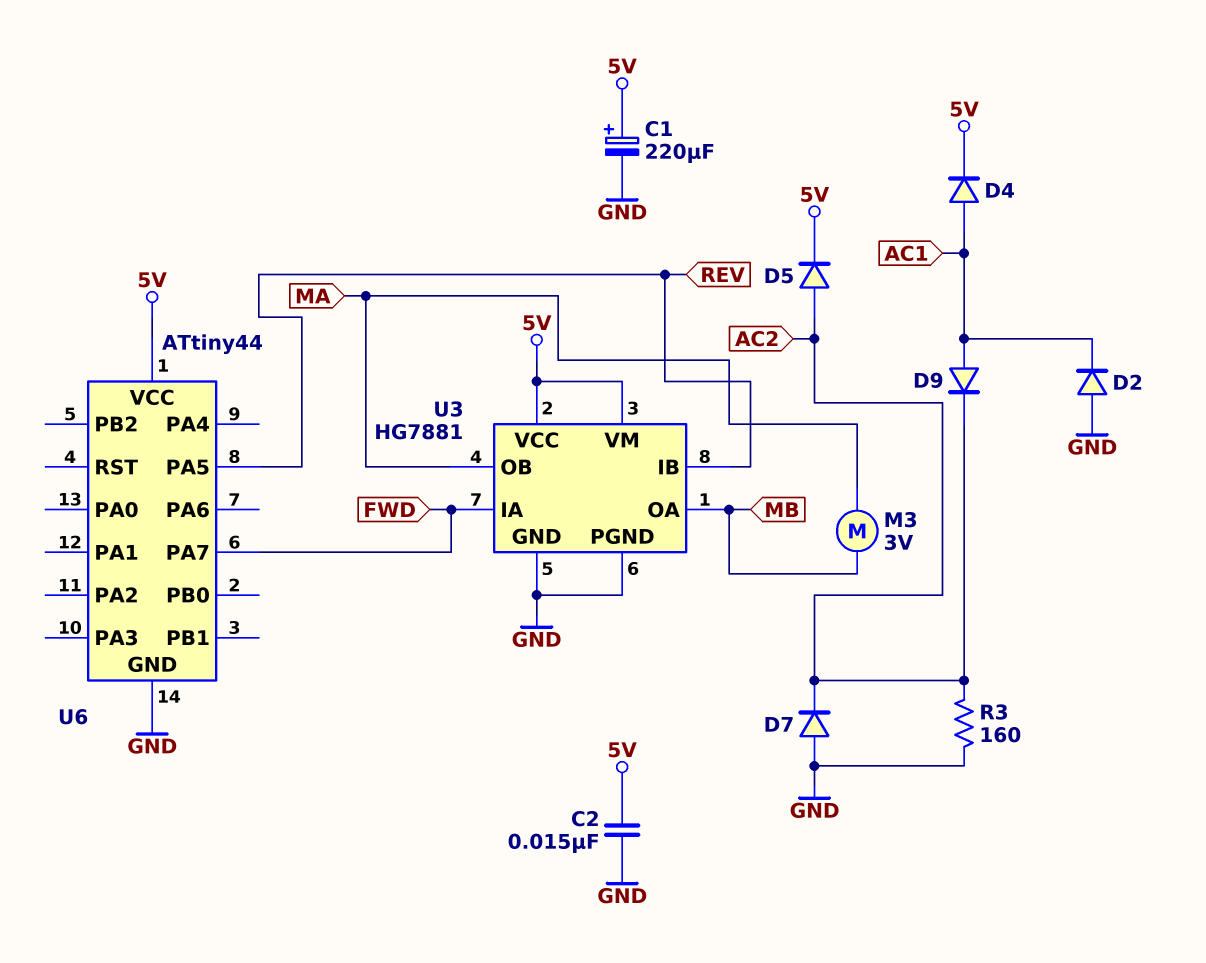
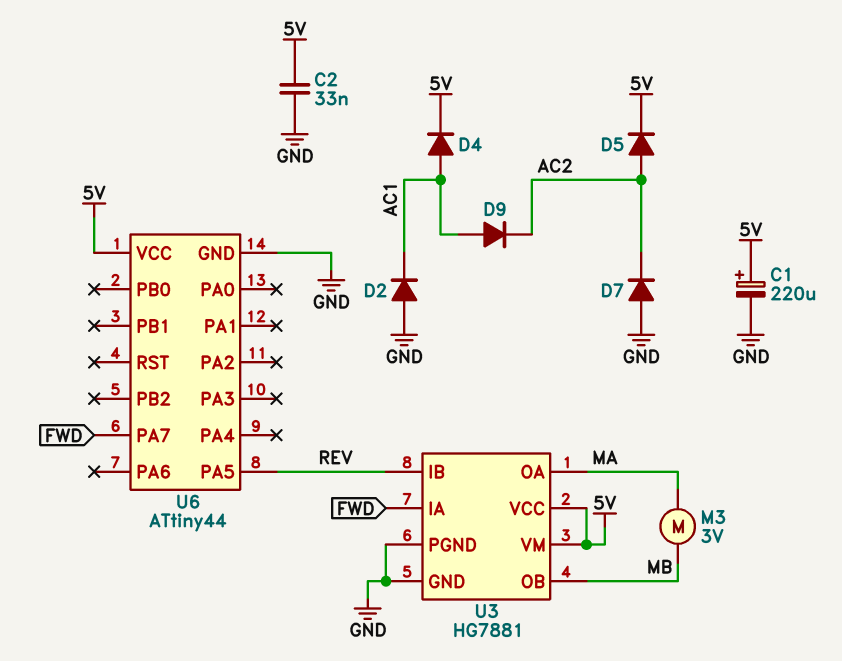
C2: 15nF (5V, GND) -> 33nF (5V, GND)
R3: 160 (AC2, GND) -> none
U3 pin OA: MB -> MA
U3 pin OB: MA -> MB

